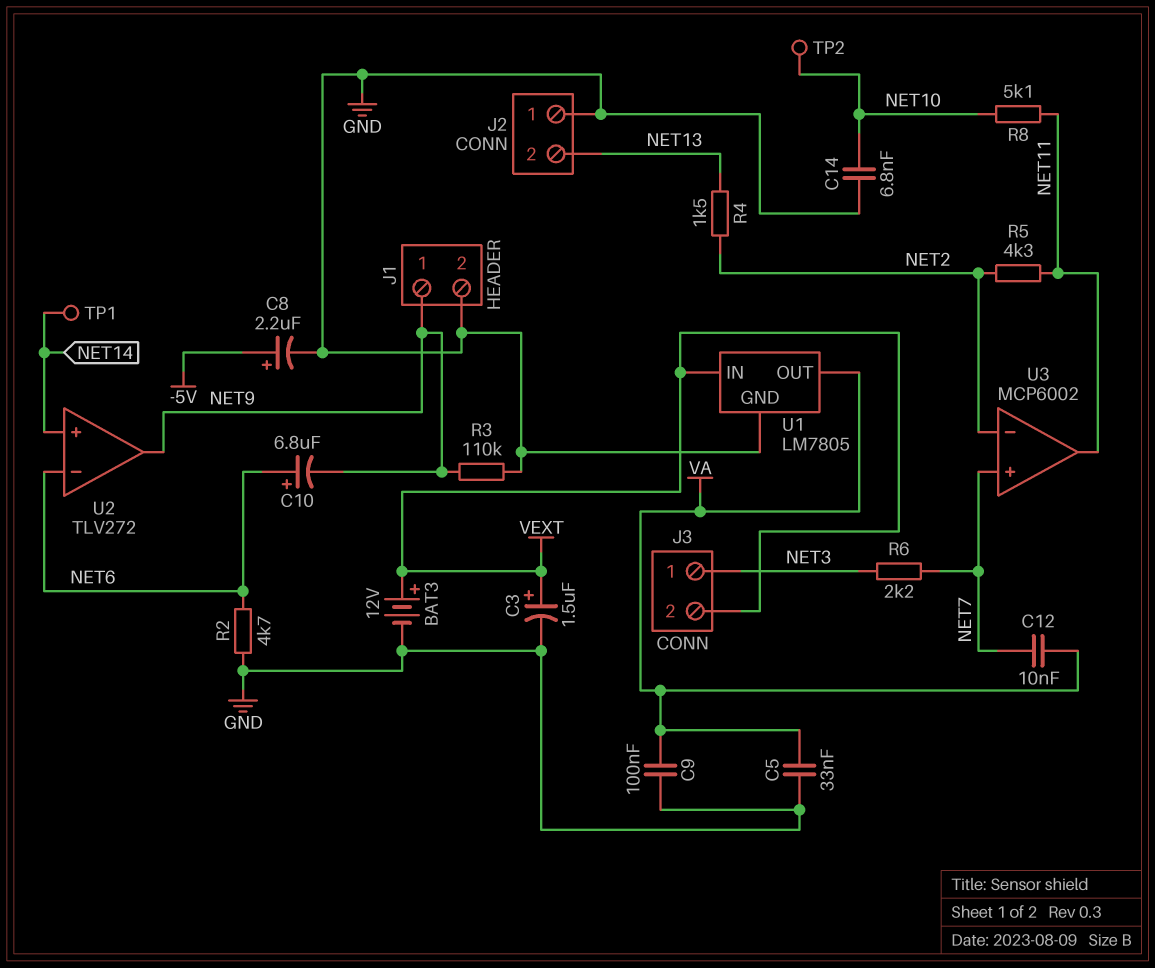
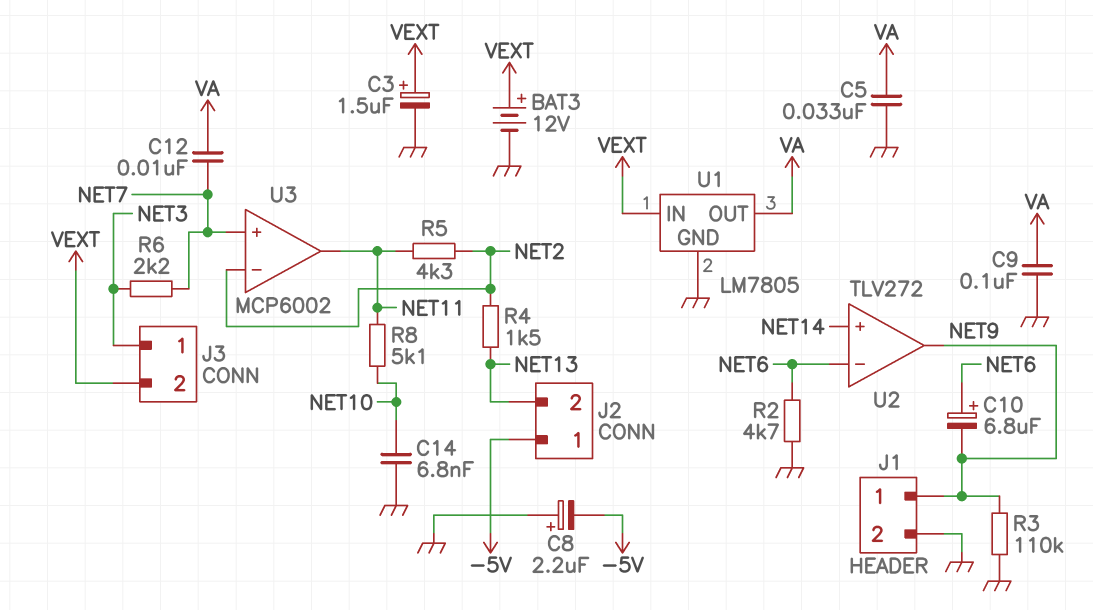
C8: 2.2uF (plus -5V, minus GND) -> 2.2uF (plus GND, minus -5V)
J2 pin 1: GND -> -5V
TP1: test point (NET14) -> none
TP2: test point (NET10) -> none

